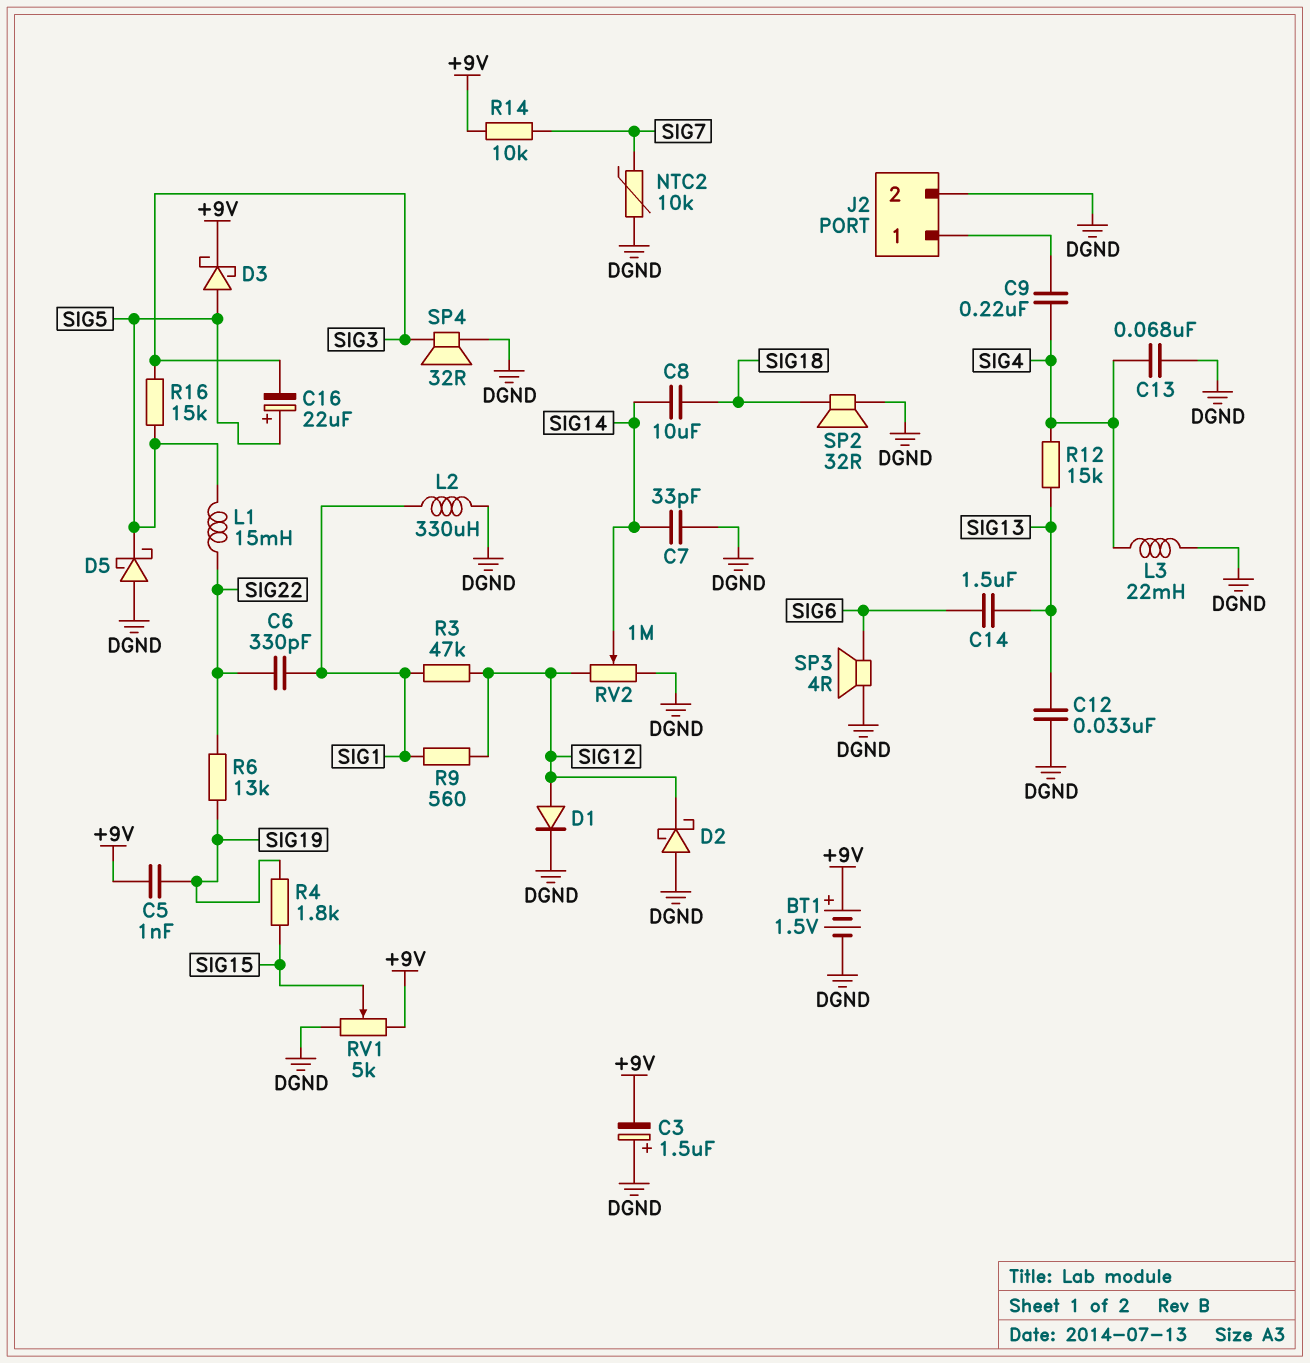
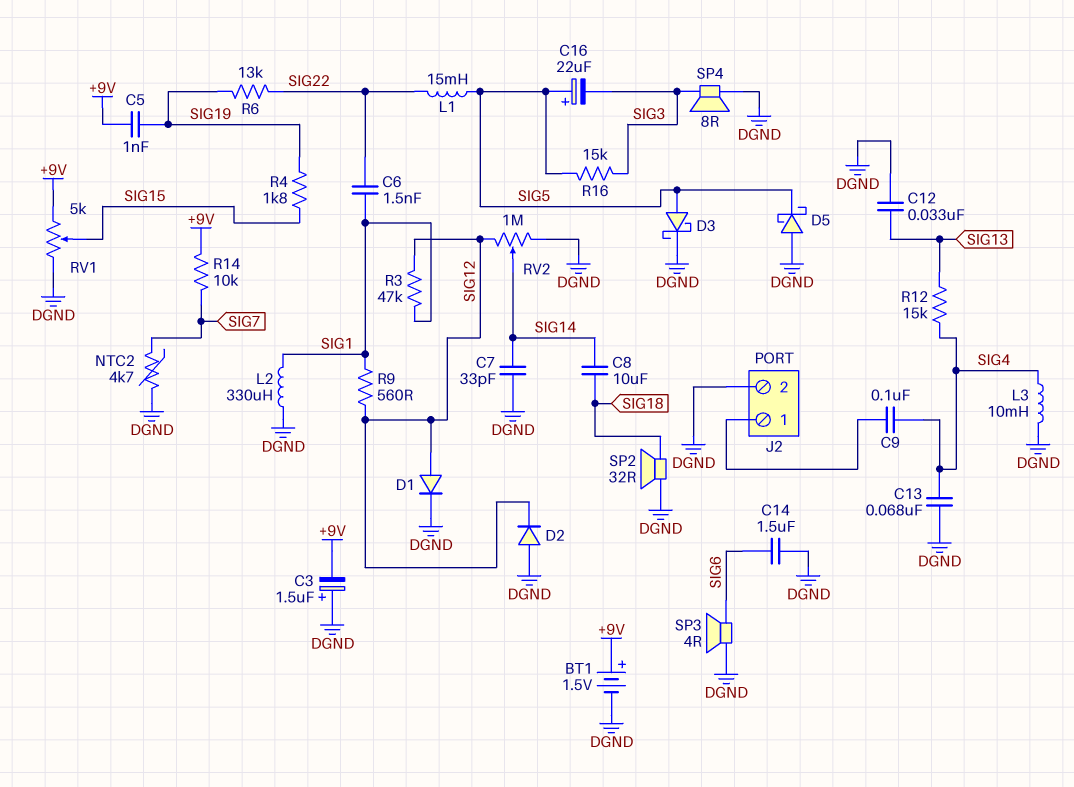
C6: 330pF (SIG1, SIG22) -> 1.5nF (SIG1, SIG22)
C9: 220nF (J2/1, SIG4) -> 100nF (J2/1, SIG4)
C14: 1.5uF (SIG6, SIG13) -> 1.5uF (DGND, SIG6)
D2: schottky (A DGND, K SIG12) -> diode (A DGND, K SIG12)
D3: schottky (A SIG5, K +9V) -> schottky (A SIG5, K DGND)
L3: 22mH (DGND, SIG4) -> 10mH (DGND, SIG4)
NTC2: 10k (DGND, SIG7) -> 4.7k (DGND, SIG7)
SP4: speaker 32R (DGND, SIG3) -> speaker 8R (DGND, SIG3)

